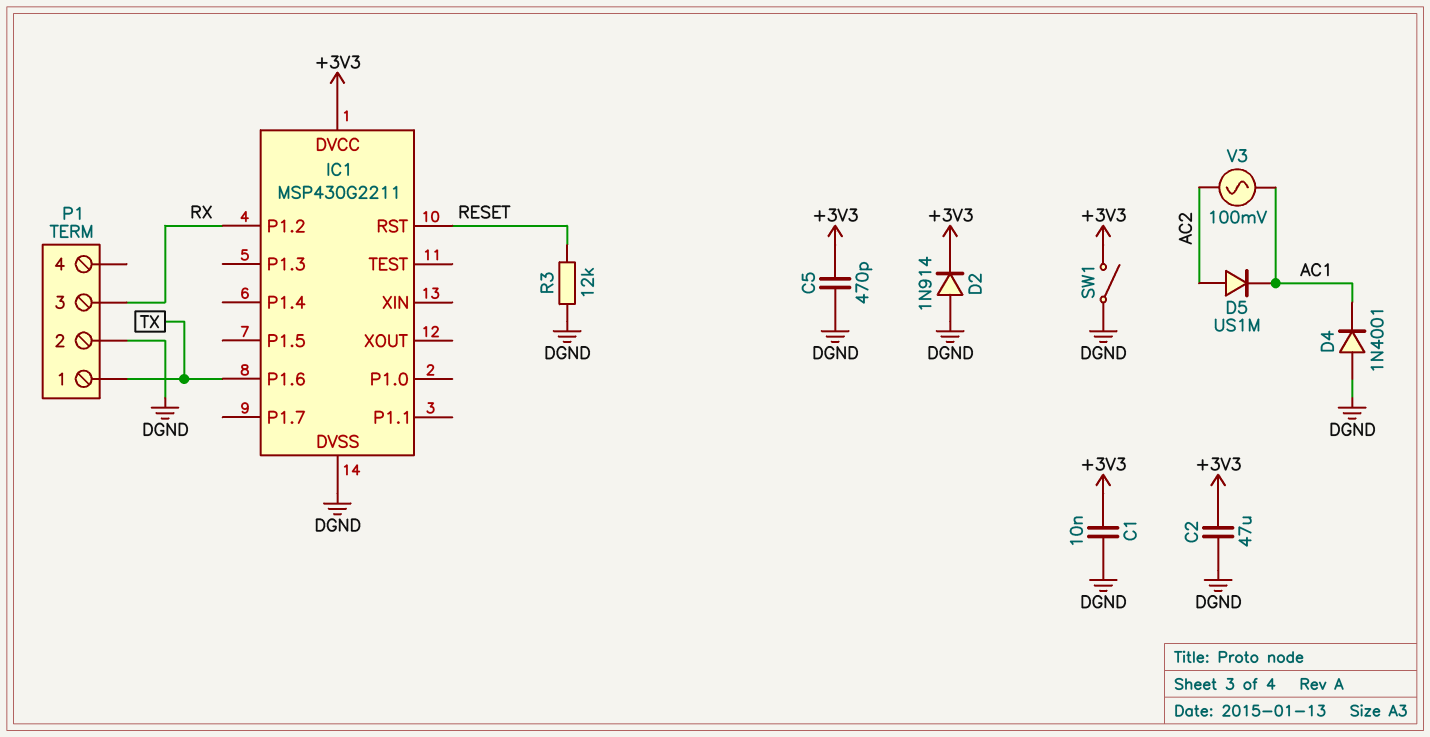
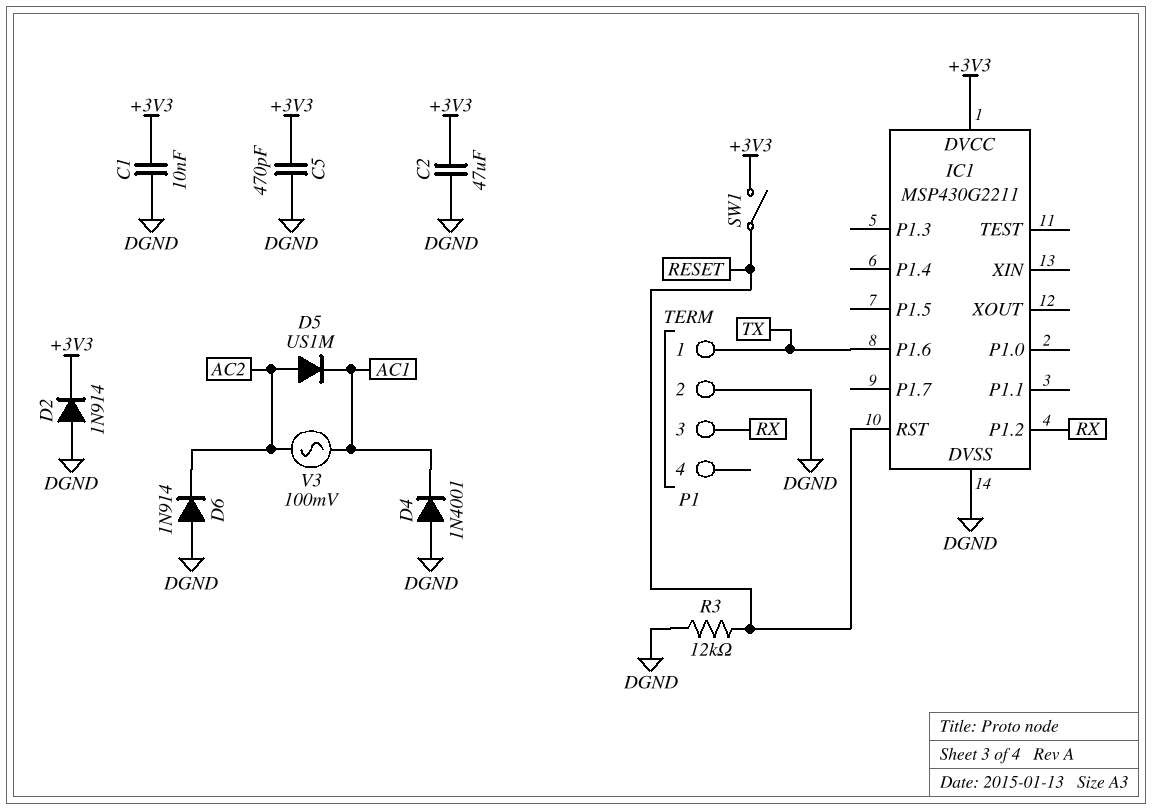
D6: none -> diode 1N914 (A DGND, K AC2)
SW1: switch (+3V3, DGND) -> switch (+3V3, RESET)

